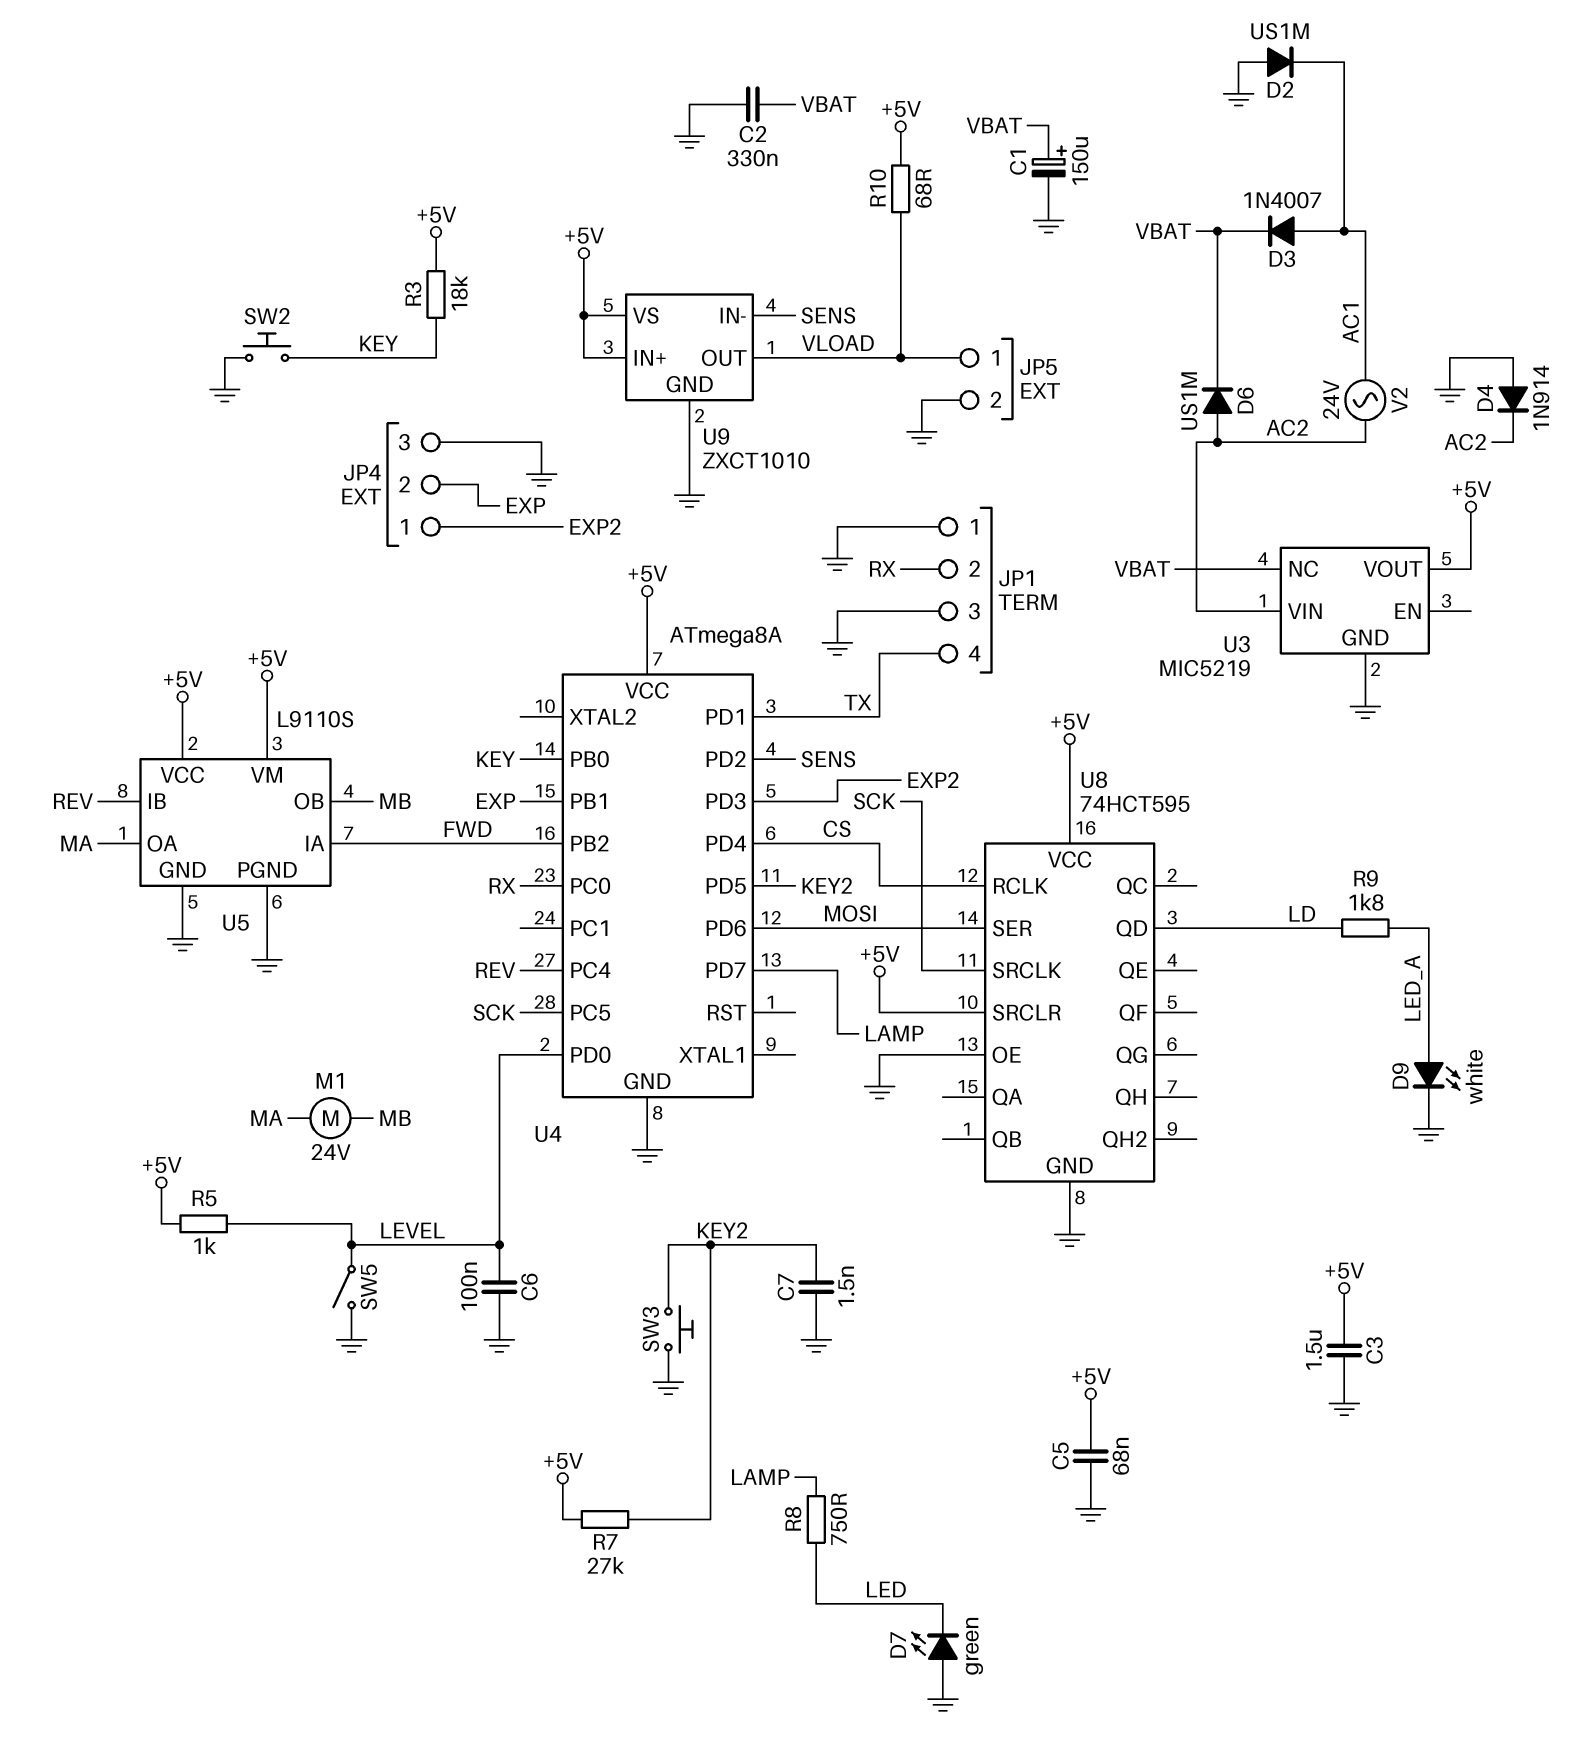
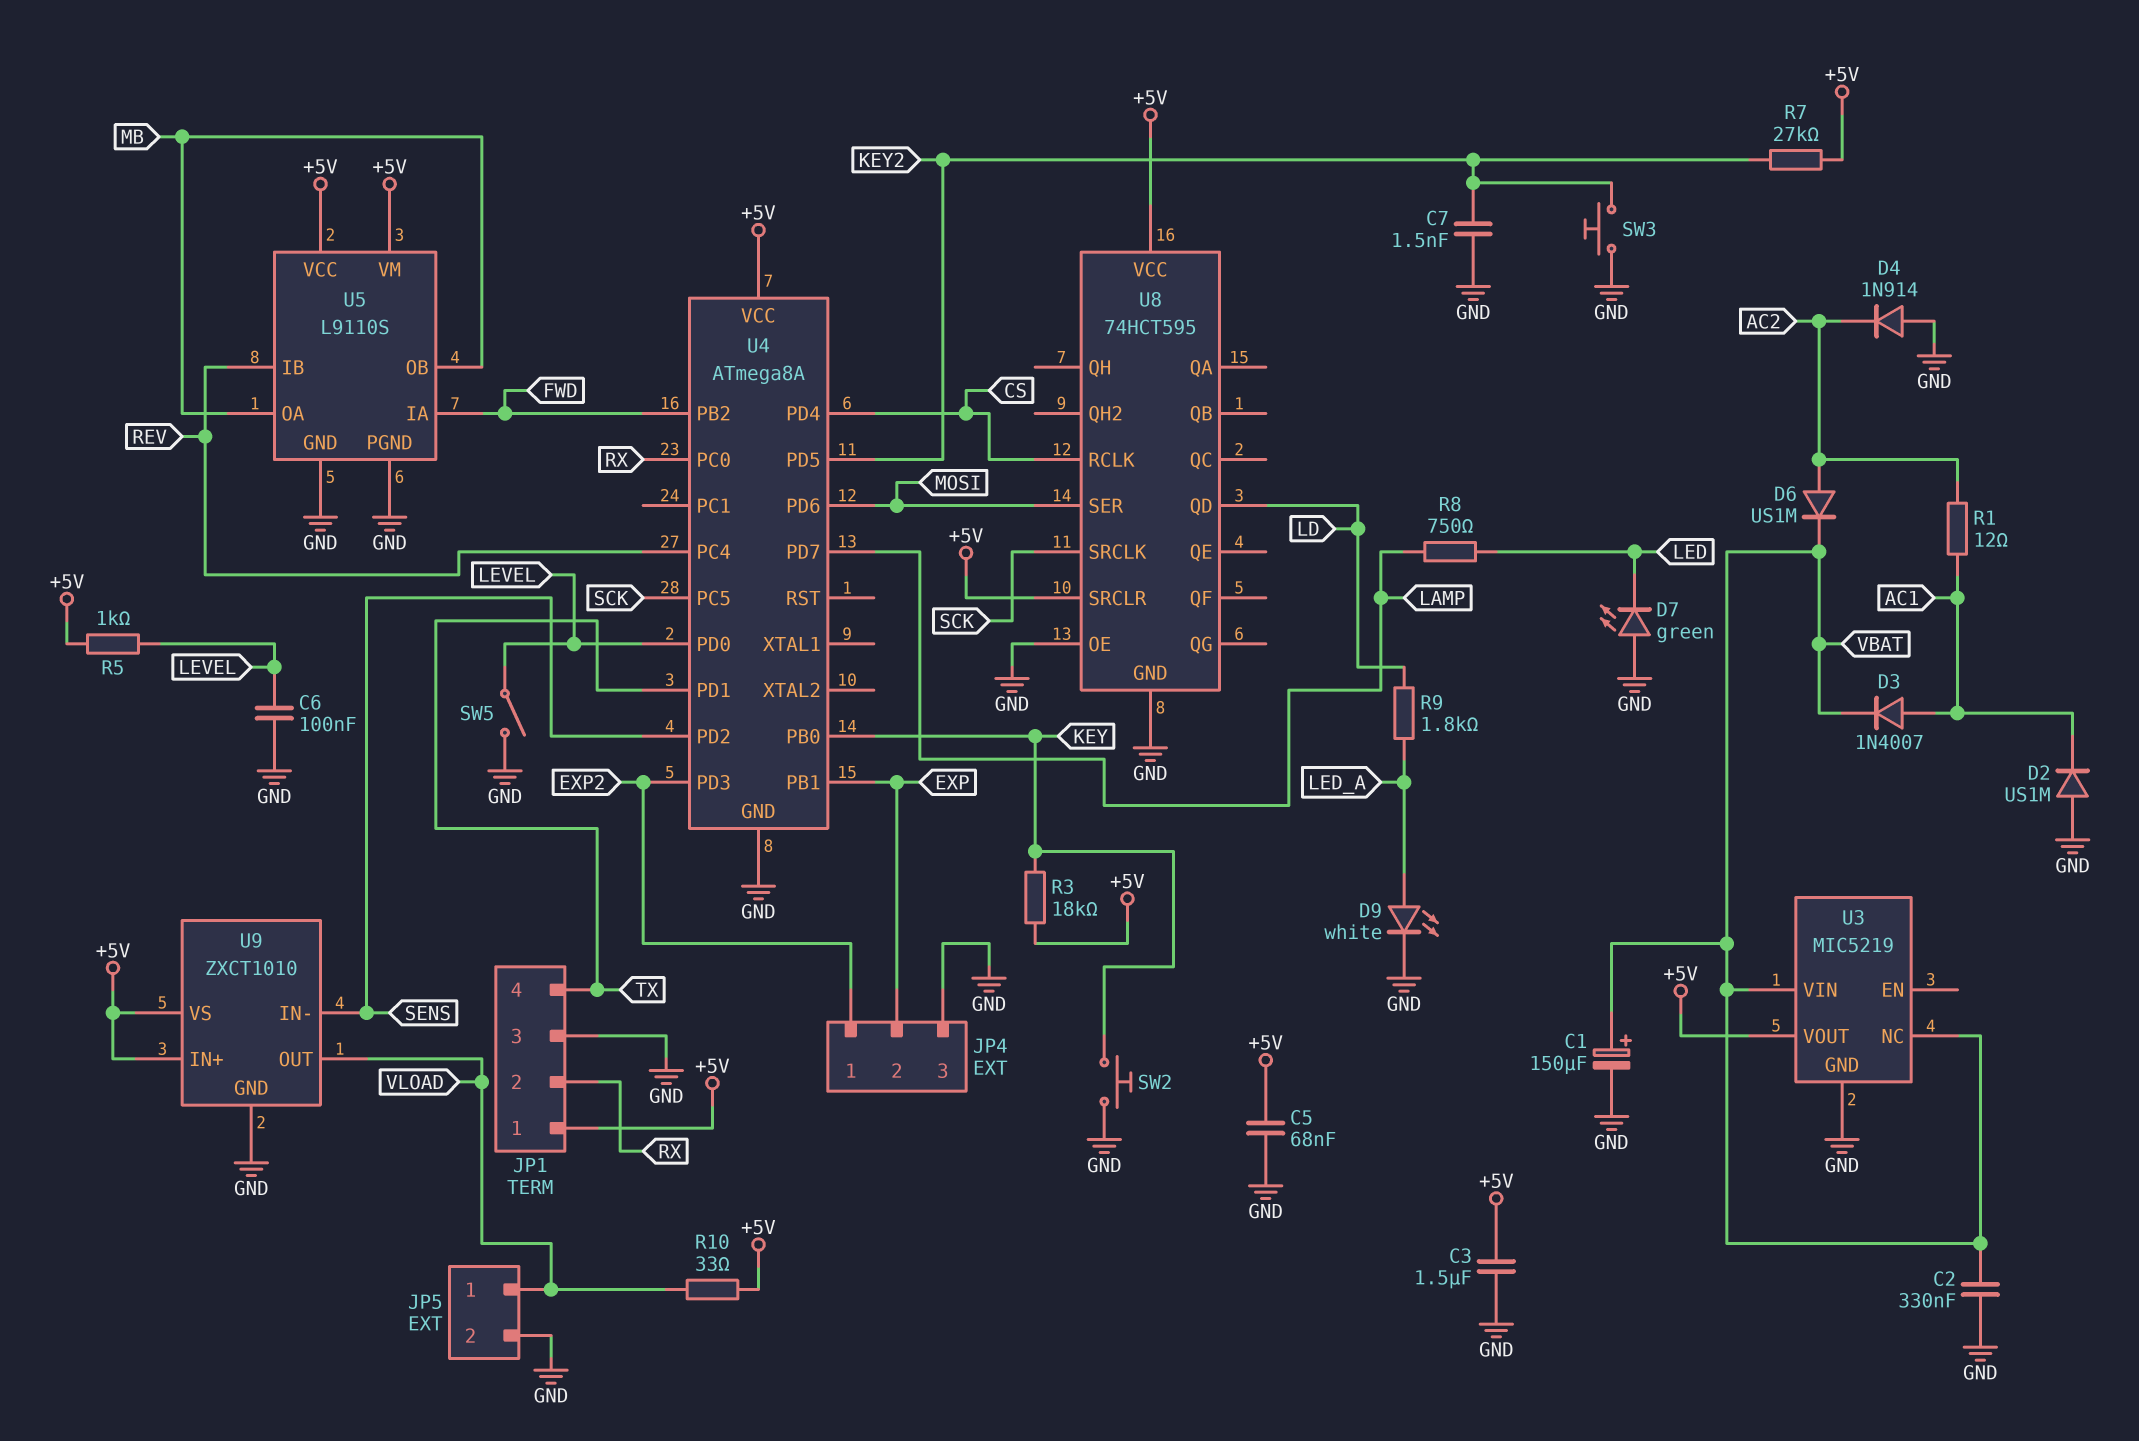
JP1 pin 1: GND -> +5V
M1: motor 24V (MA, MB) -> none
R1: none -> 12 (AC1, AC2)
R10: 68 (+5V, VLOAD) -> 33 (+5V, VLOAD)
U3 pin VIN: AC2 -> VBAT
U5 pin OA: MA -> MB
V2: AC 24V (AC1, AC2) -> none

